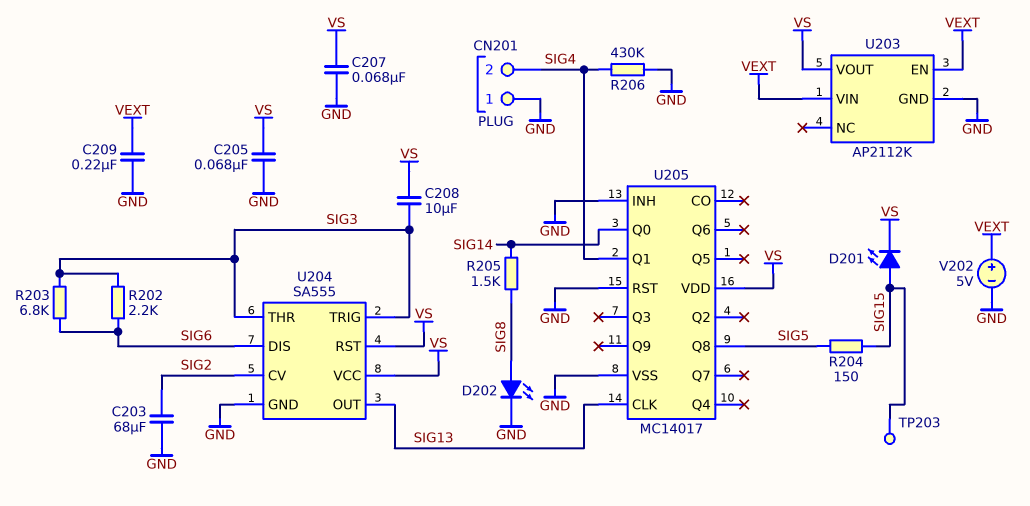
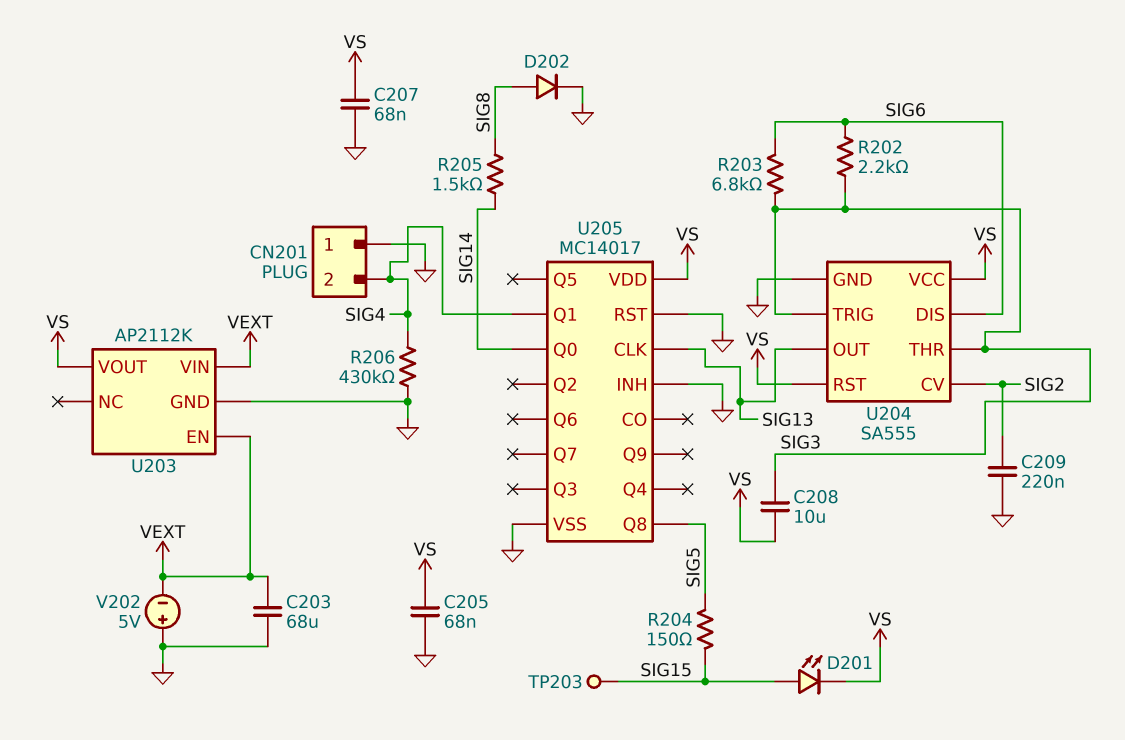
C203: 68uF (GND, SIG2) -> 68uF (GND, VEXT)
C209: 220nF (GND, VEXT) -> 220nF (GND, SIG2)
D202: LED (A SIG8, K GND) -> diode (A SIG8, K GND)
V202: 5V (plus VEXT, minus GND) -> 5V (plus GND, minus VEXT)

